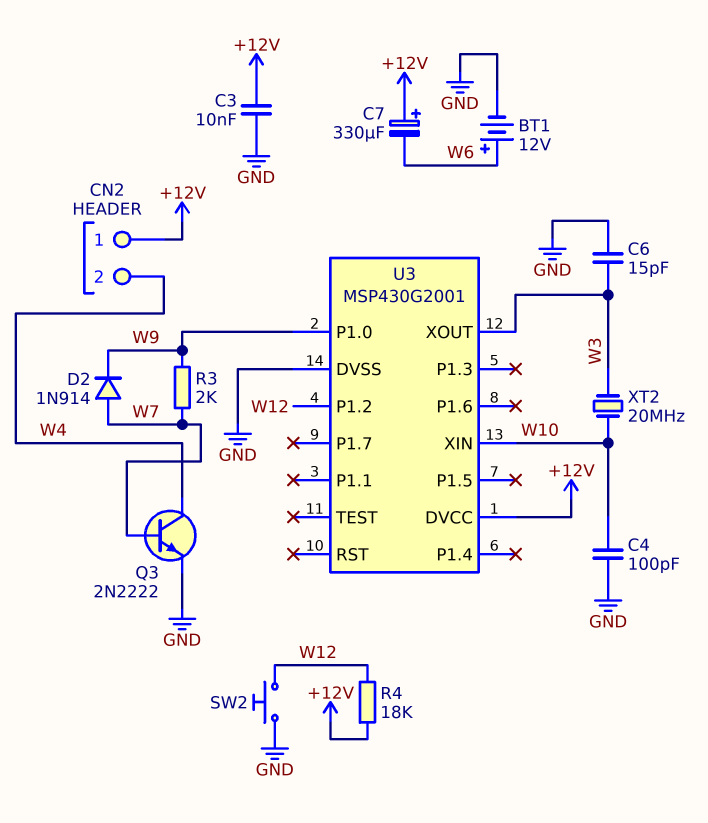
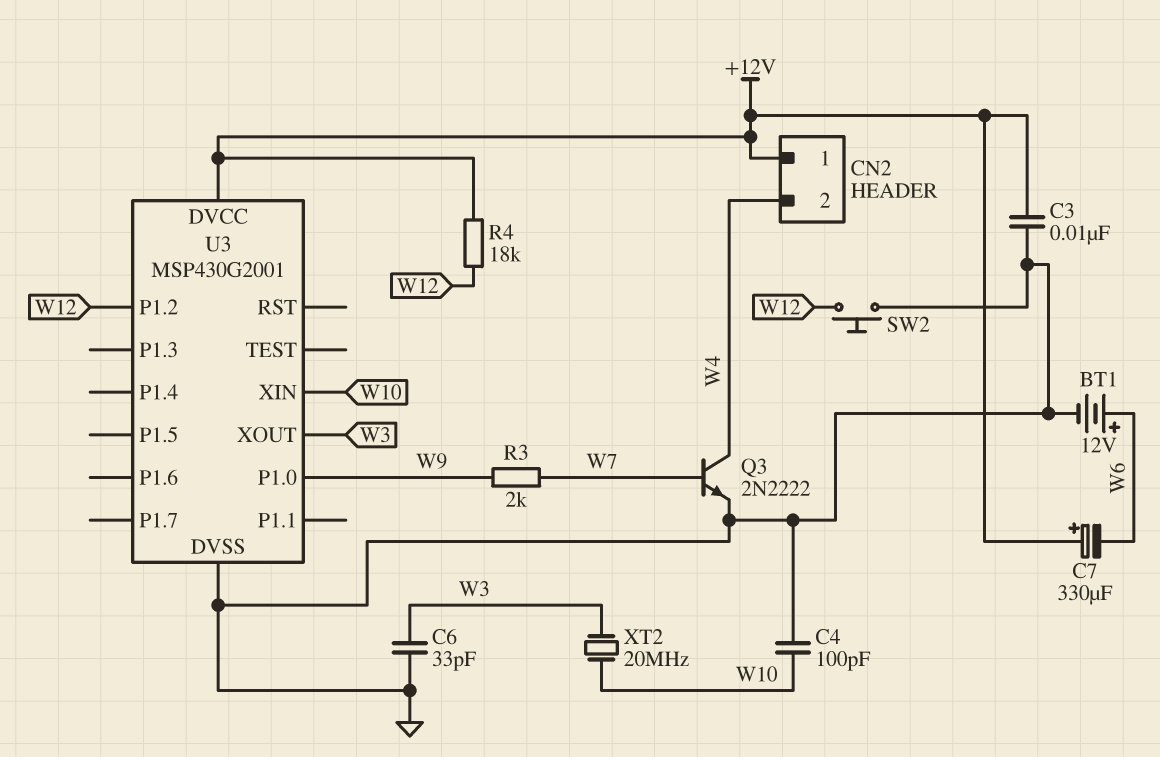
C6: 15pF (GND, W3) -> 33pF (GND, W3)
D2: diode 1N914 (A W7, K W9) -> none

